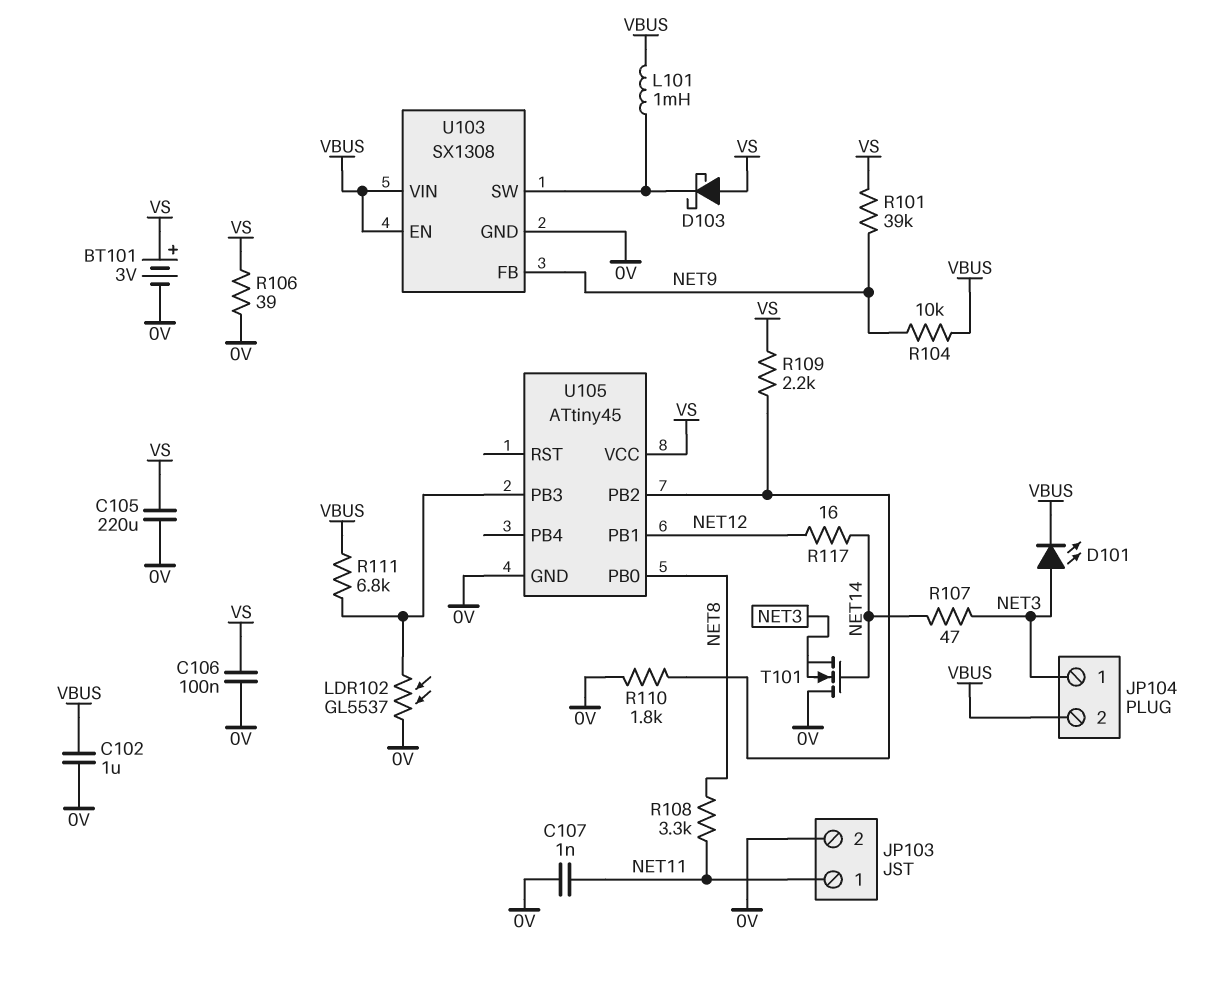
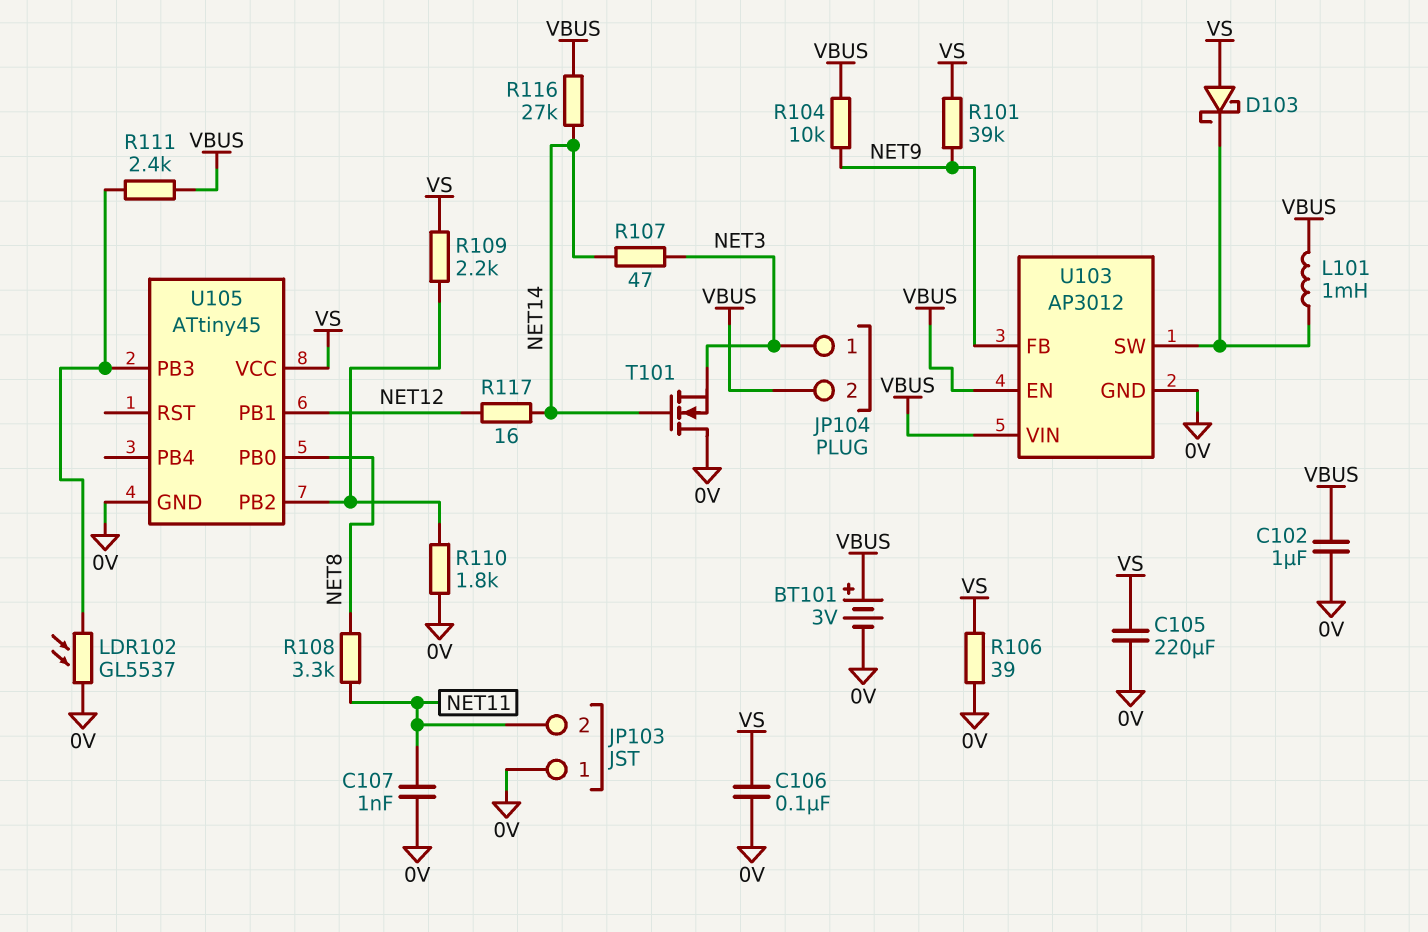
BT101: 3V (plus VS, minus 0V) -> 3V (plus VBUS, minus 0V)
D101: LED (A NET3, K VBUS) -> none
JP103 pin 1: NET11 -> 0V
JP103 pin 2: 0V -> NET11
R111: 6.8k (U105/PB3, VBUS) -> 2.4k (U105/PB3, VBUS)
R116: none -> 27k (NET14, VBUS)
U103: SX1308 -> AP3012

